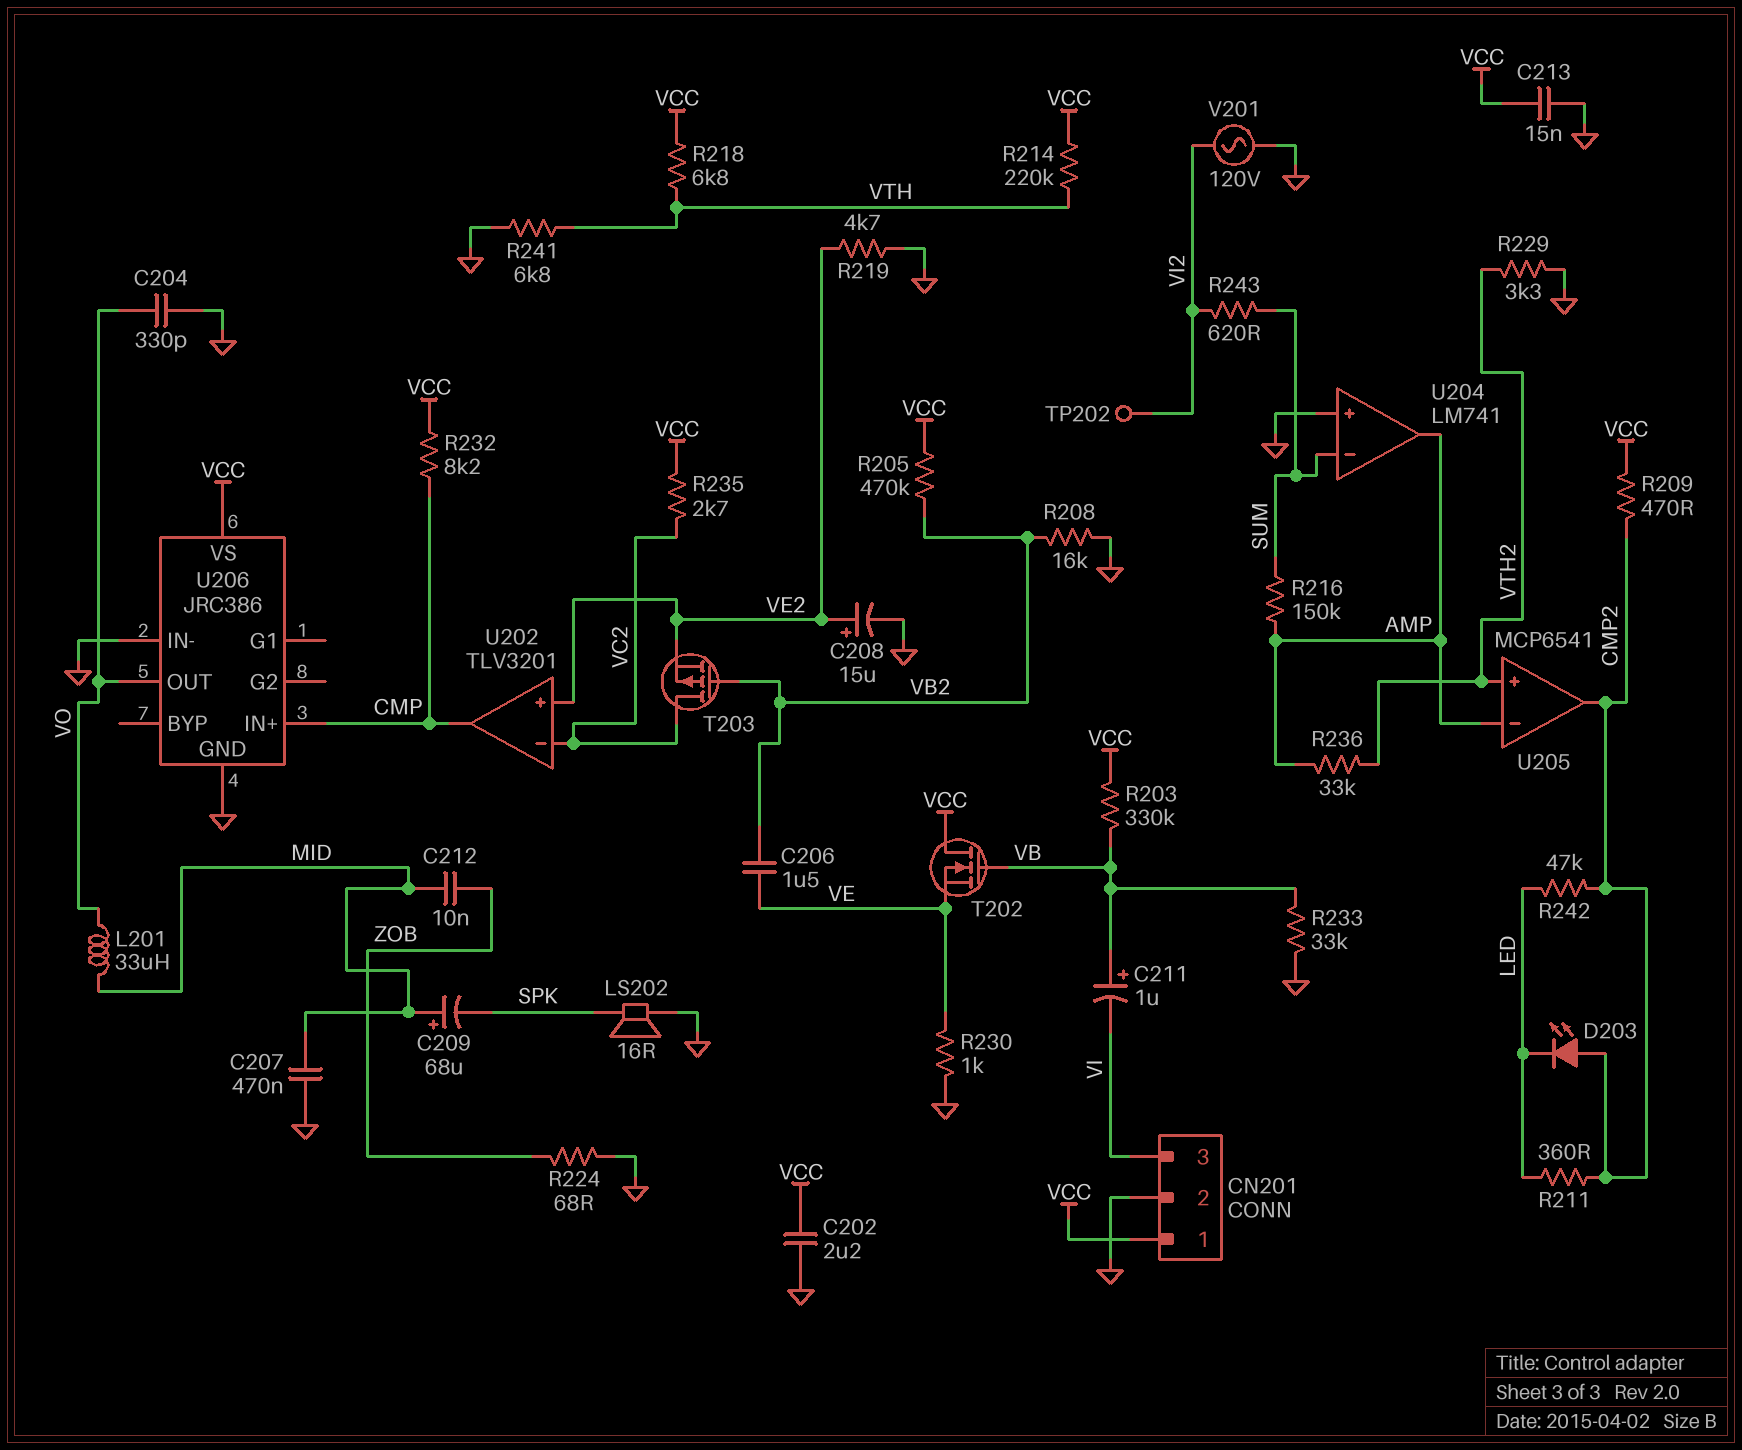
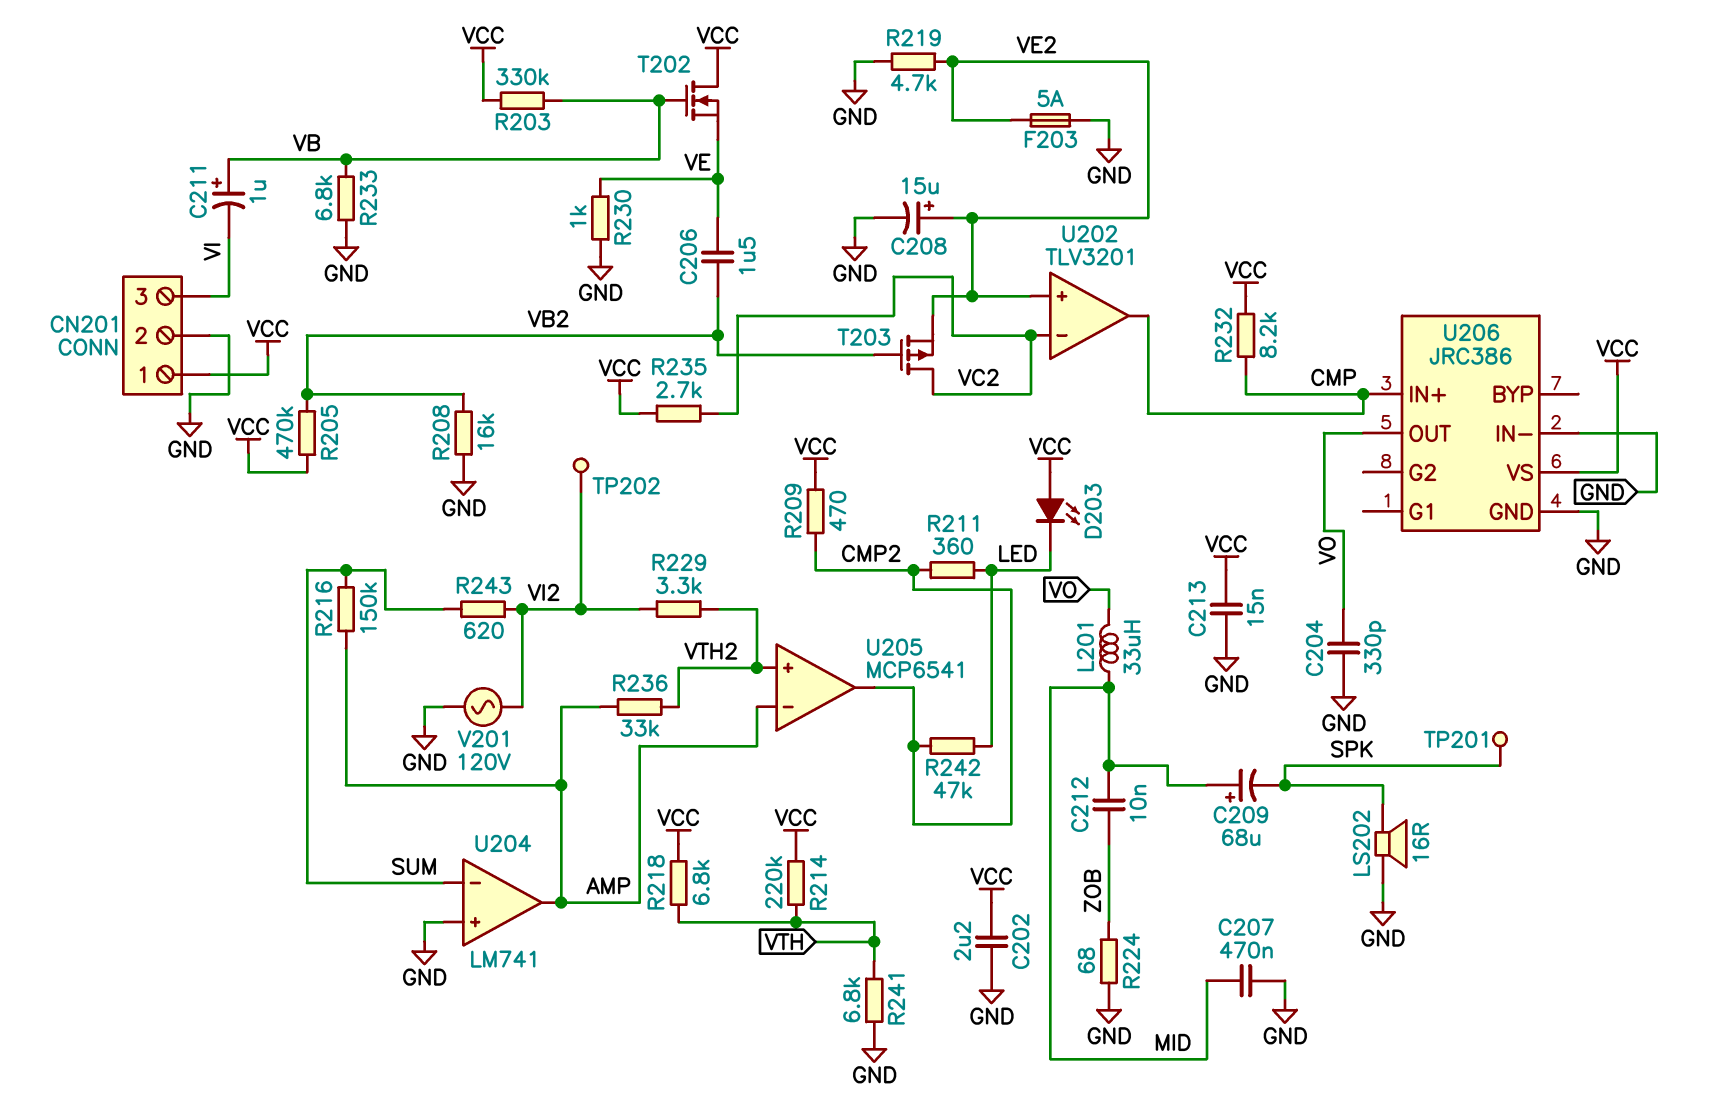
D203: LED (A CMP2, K LED) -> LED (A VCC, K LED)
F203: none -> 5A (GND, VE2)
R229: 3.3k (GND, VTH2) -> 3.3k (VI2, VTH2)
R233: 33k (GND, VB) -> 6.8k (GND, VB)
TP201: none -> test point (SPK)

